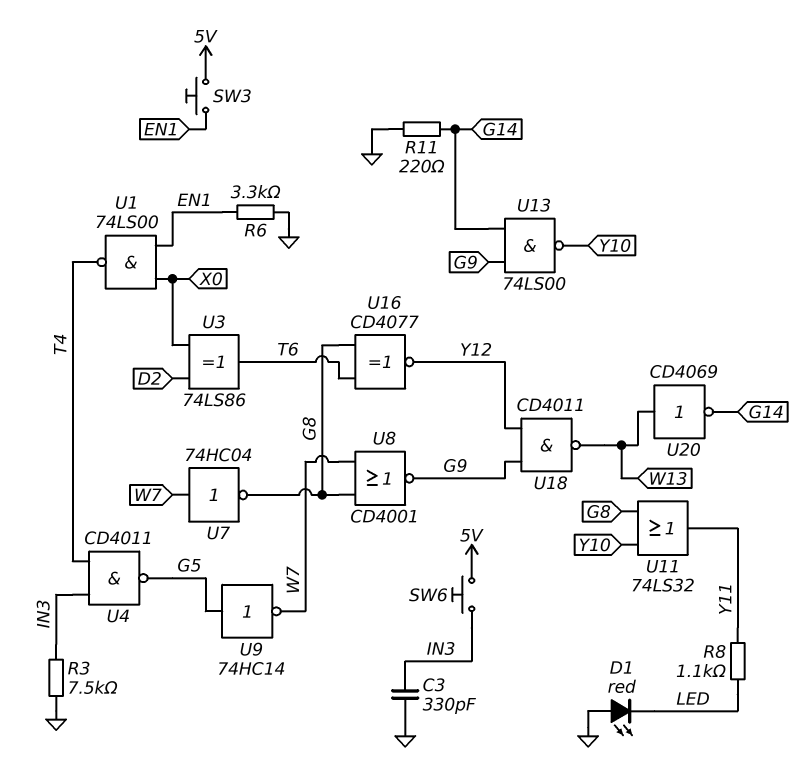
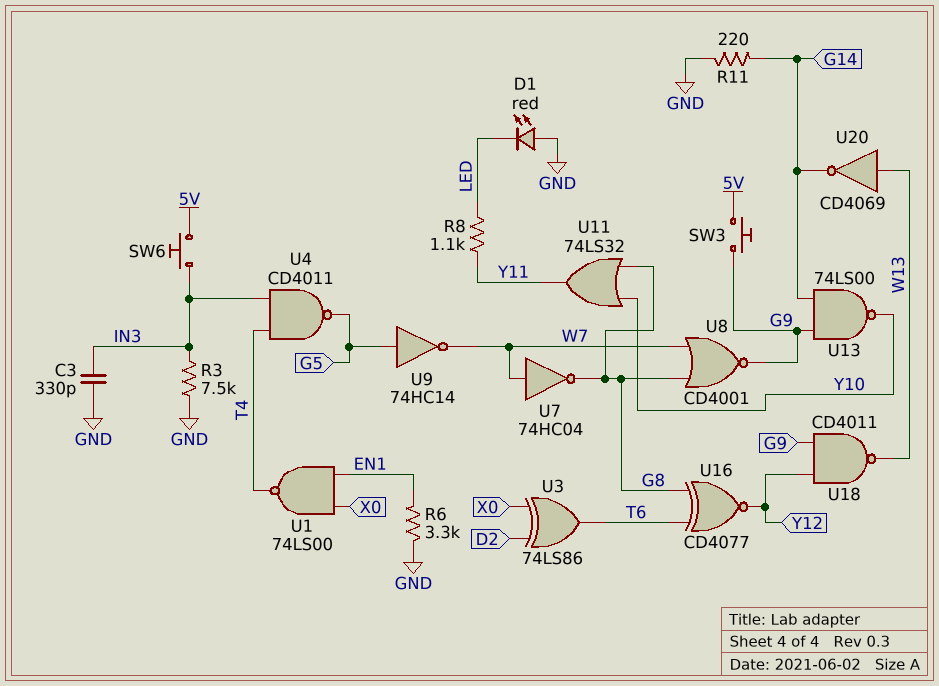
SW3: button (5V, EN1) -> button (5V, G9)

